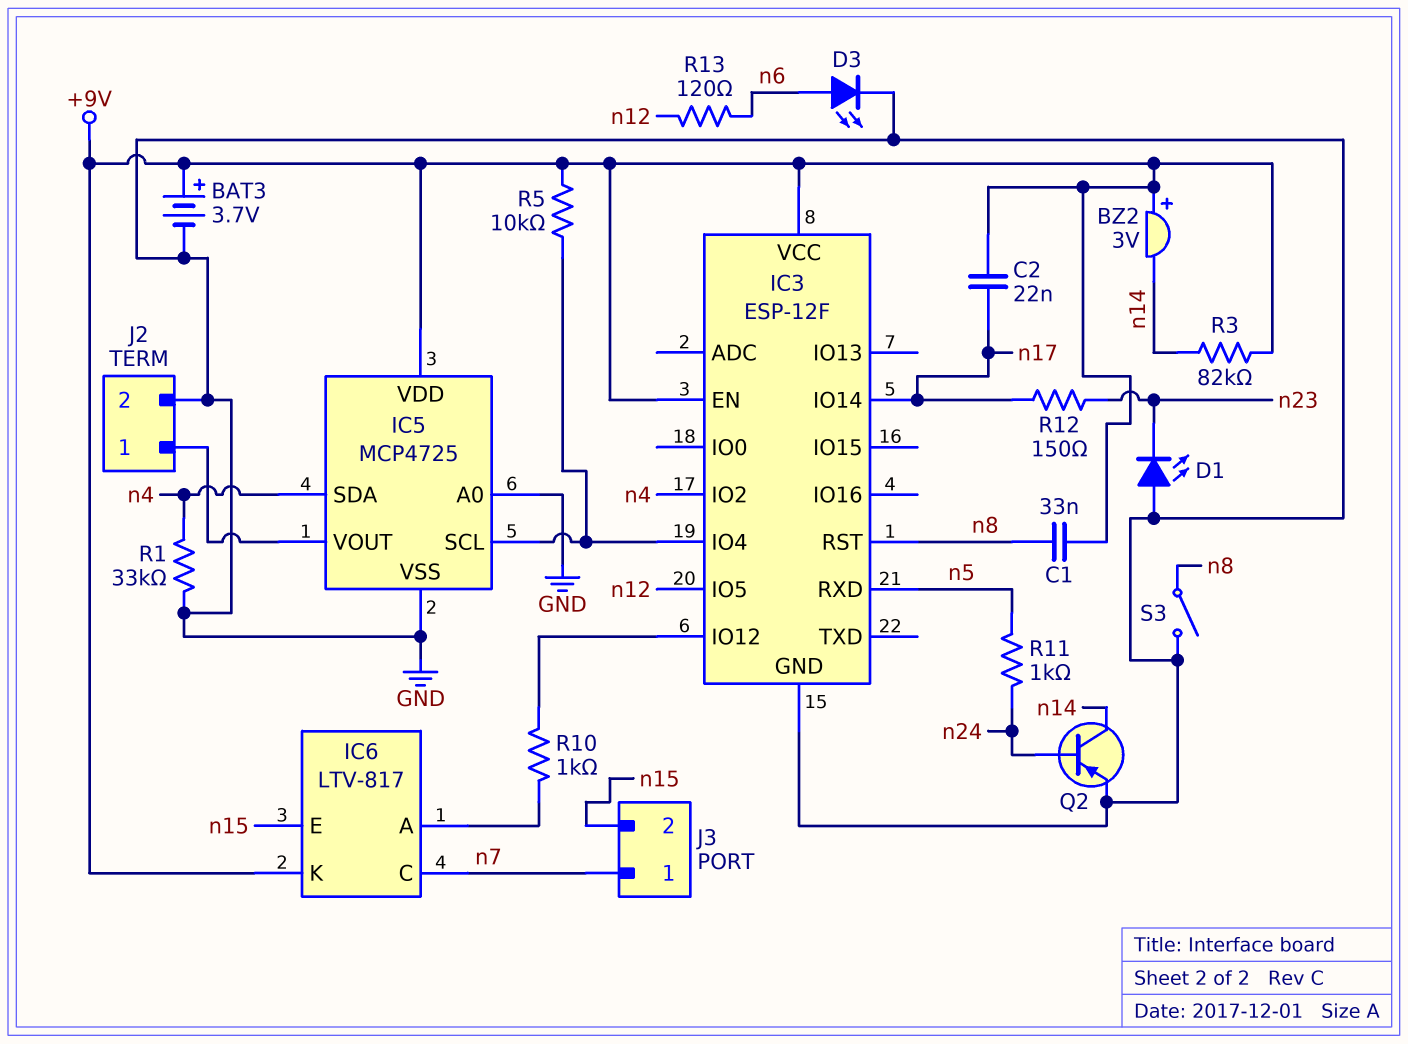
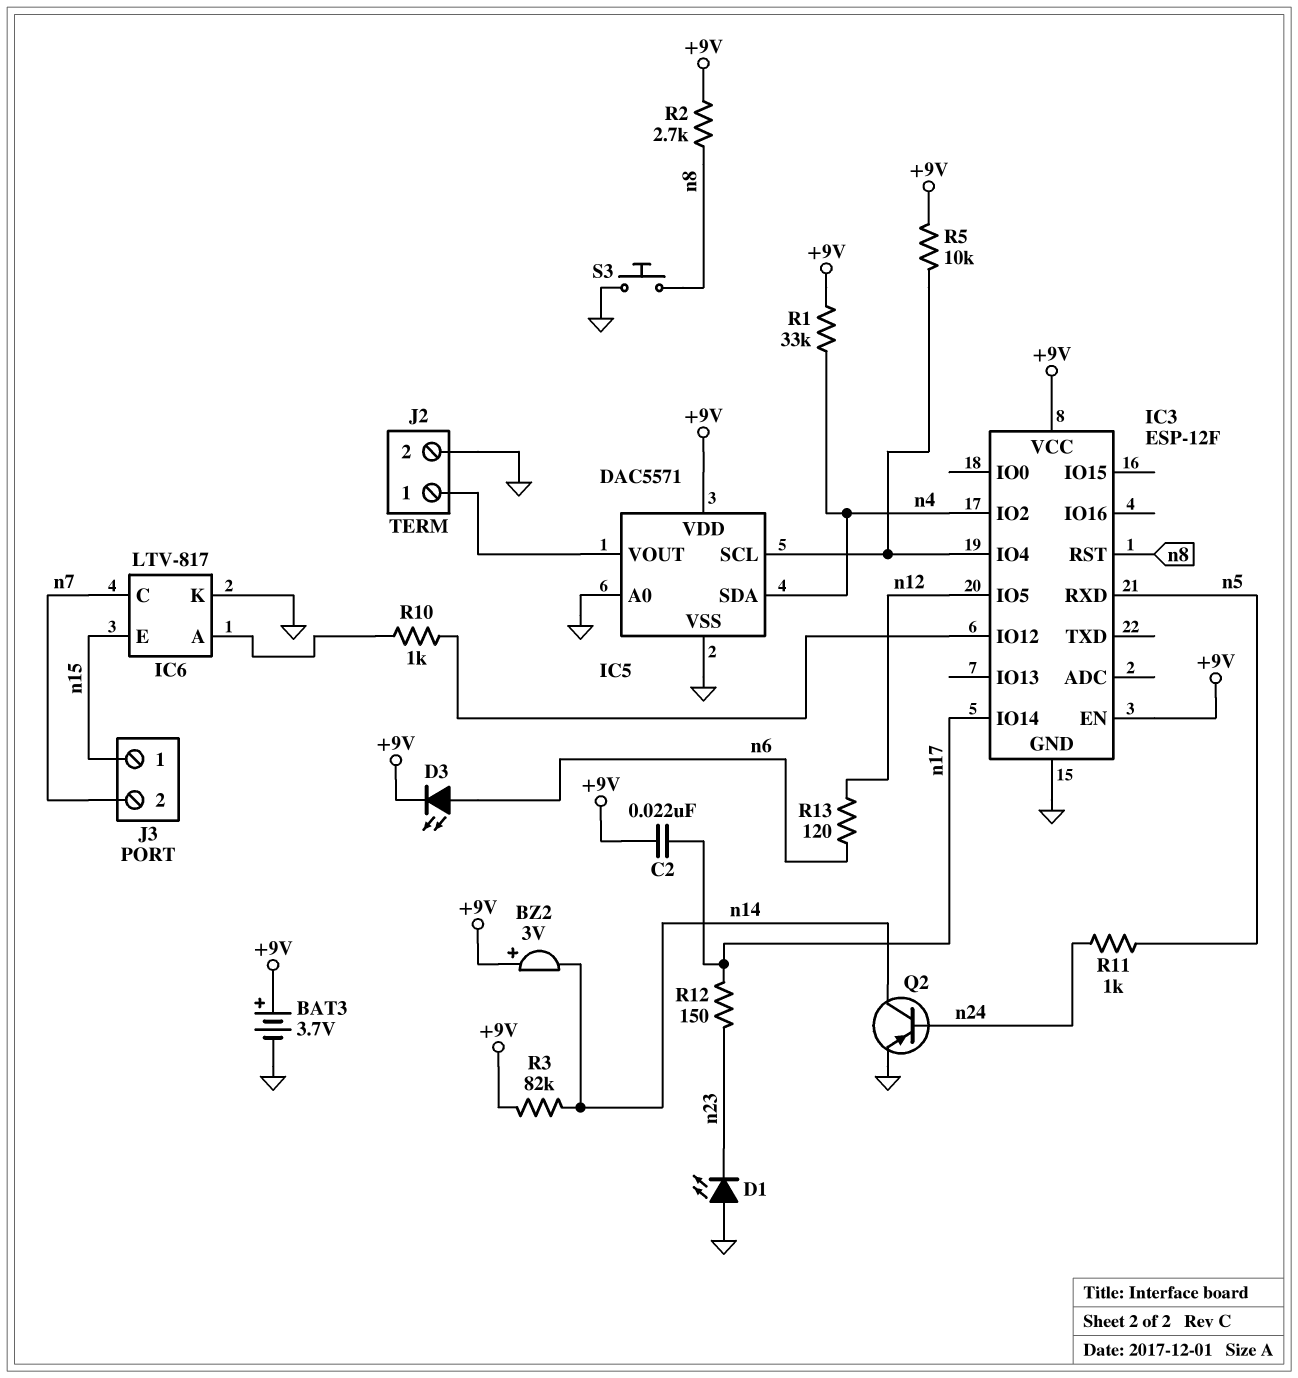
C1: 33nF (+9V, n8) -> none
D3: LED (A n6, K GND) -> LED (A n6, K +9V)
IC5: MCP4725 -> DAC5571
IC6 pin K: +9V -> GND
J3 pin 1: n7 -> n15
J3 pin 2: n15 -> n7
R1: 33k (GND, n4) -> 33k (+9V, n4)
R2: none -> 2.7k (+9V, n8)
S3: switch (GND, n8) -> button (GND, n8)

